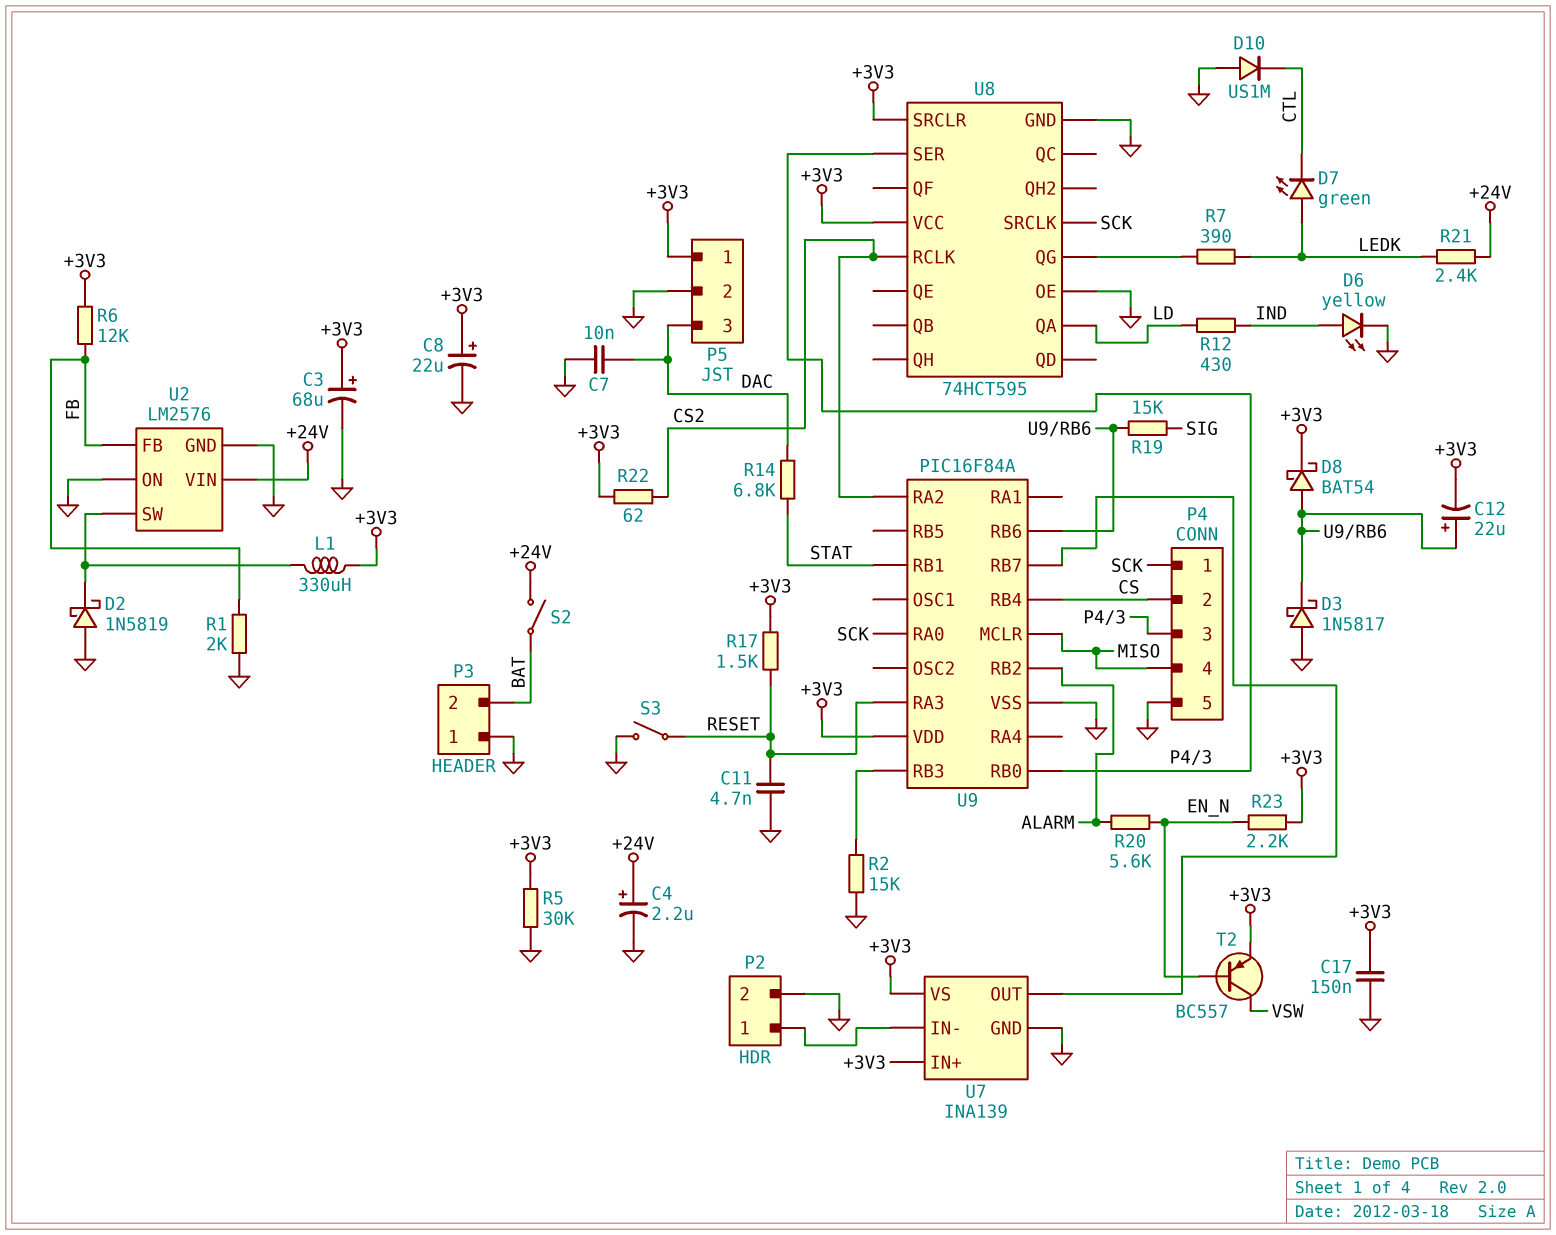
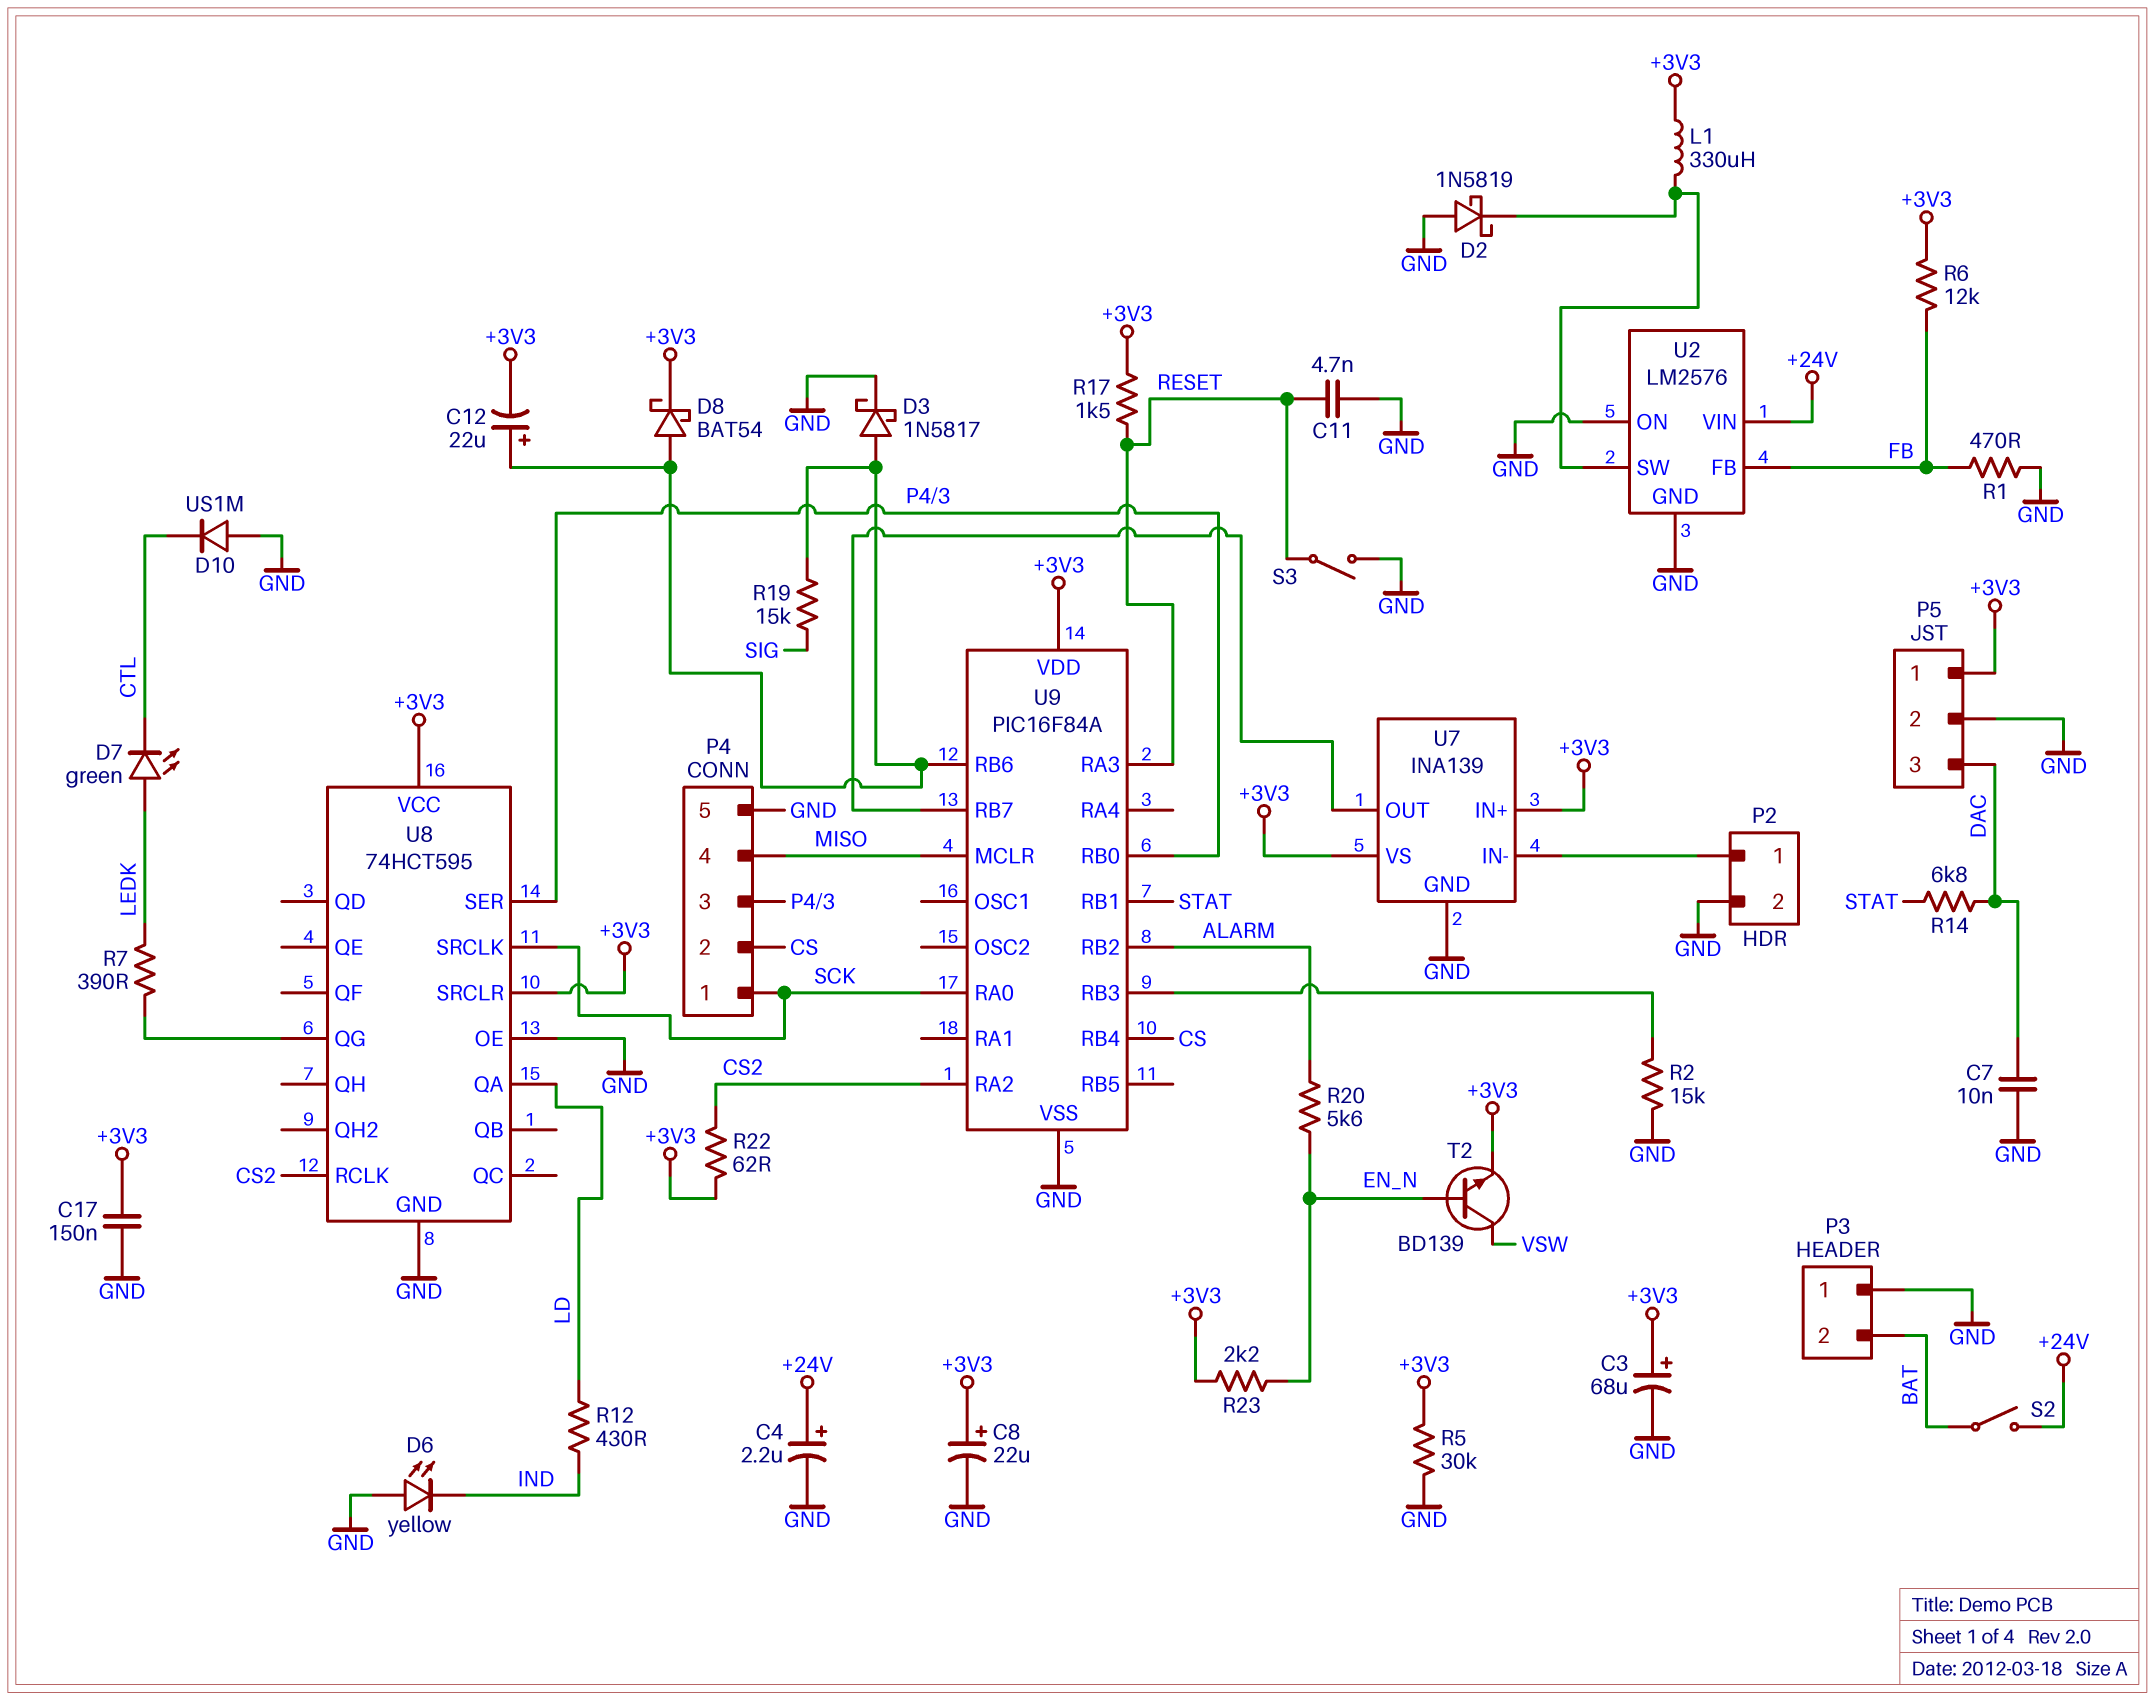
D3: schottky 1N5817 (A GND, K U9/RB6) -> schottky 1N5817 (A U9/RB6, K GND)
D6: LED yellow (A IND, K GND) -> LED yellow (A GND, K IND)
R1: 2k (FB, GND) -> 470 (FB, GND)
R21: 2.4k (+24V, LEDK) -> none
T2: PNP BC557 (B EN_N, C VSW, E +3V3) -> NPN BD139 (B EN_N, C VSW, E +3V3)

